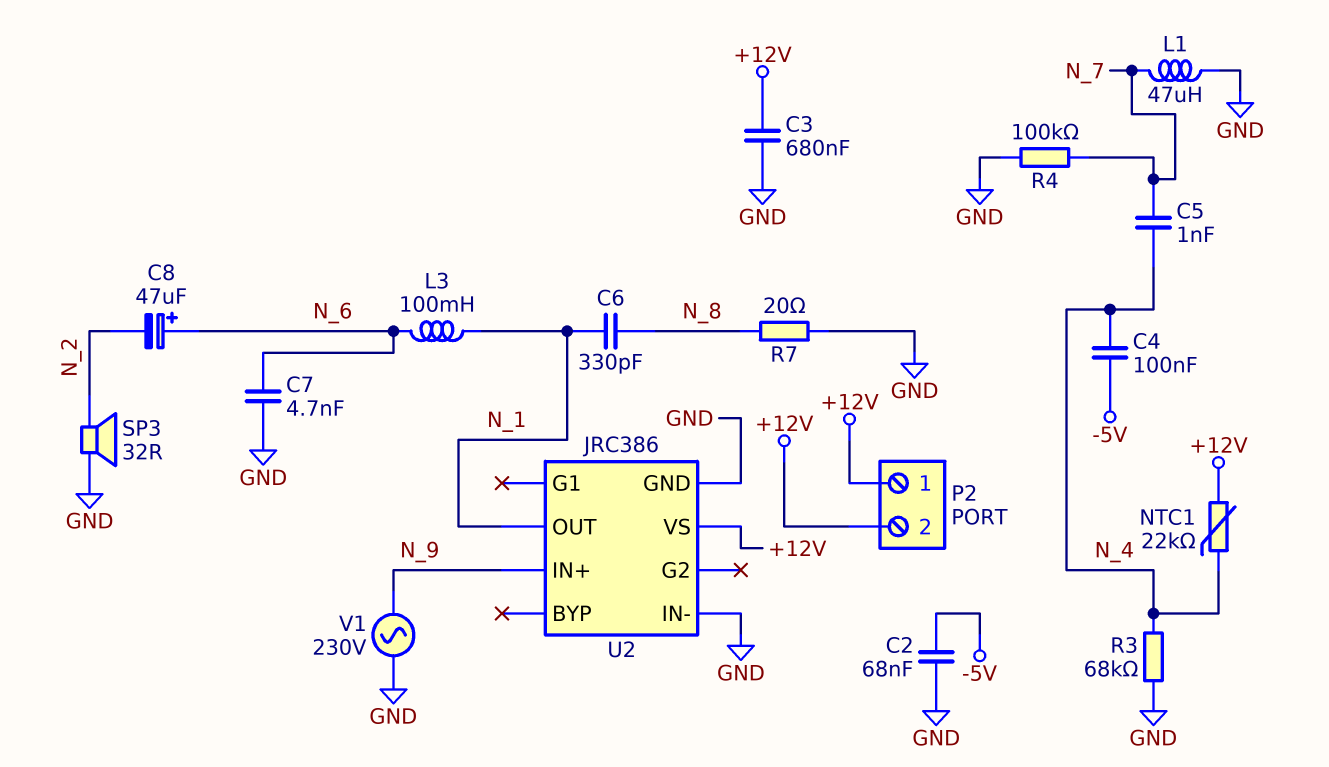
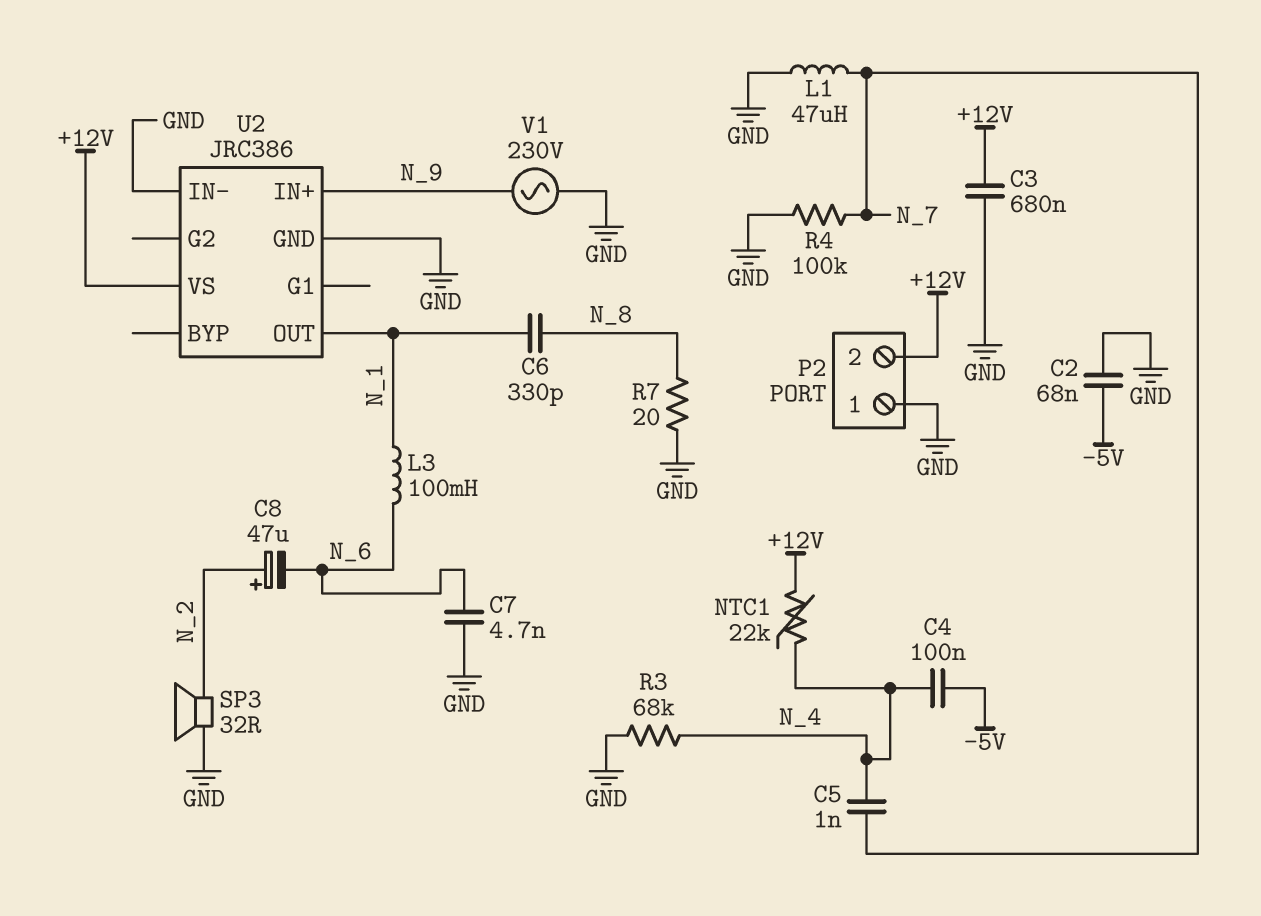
C8: 47uF (plus N_6, minus N_2) -> 47uF (plus N_2, minus N_6)
P2 pin 1: +12V -> GND

